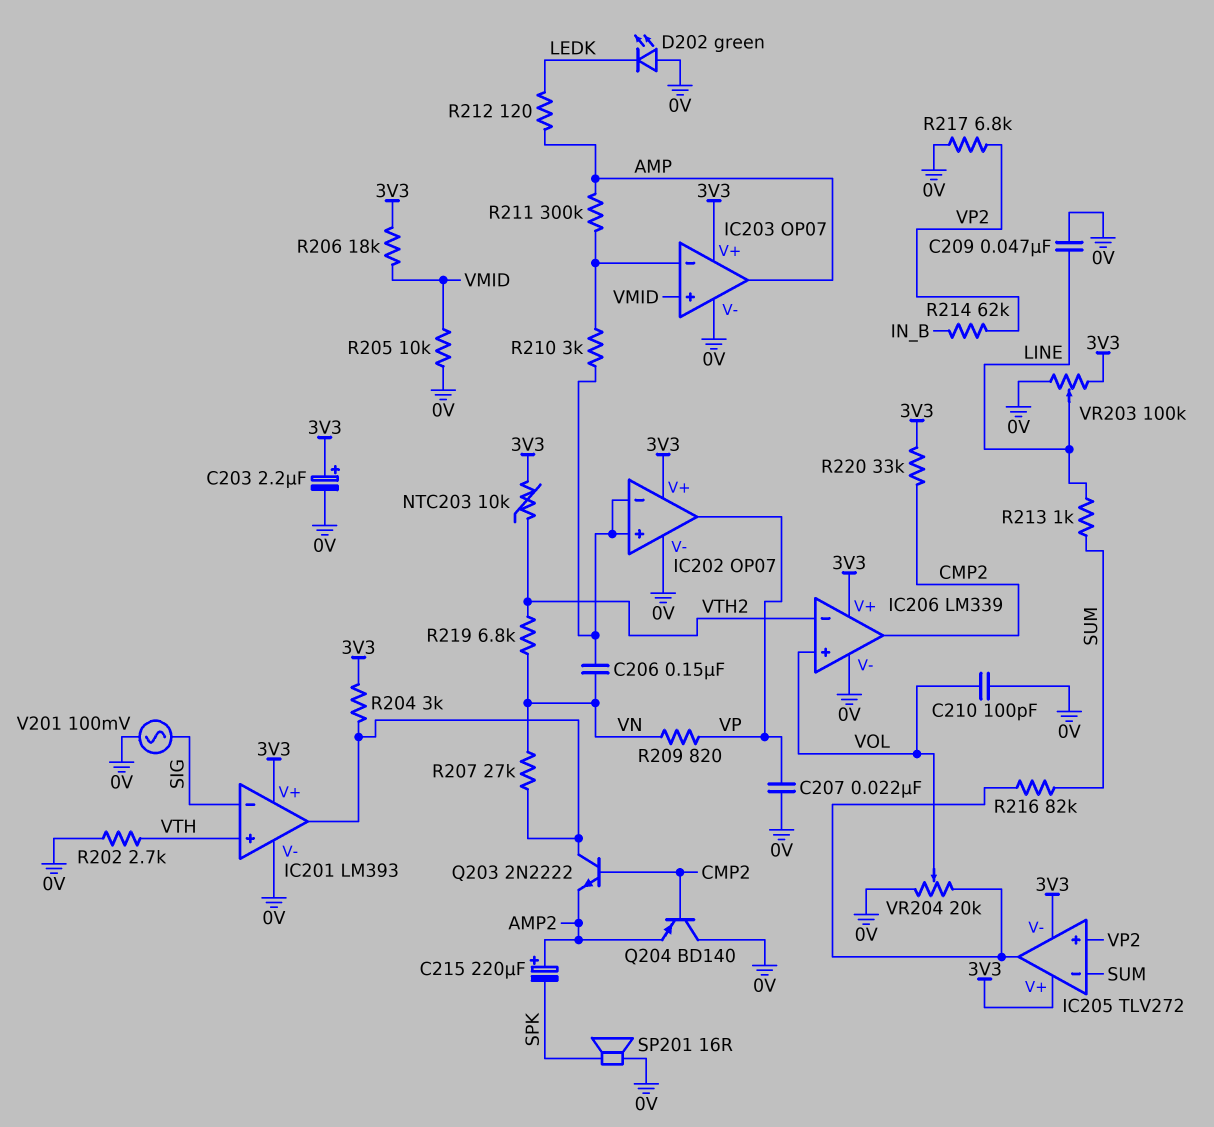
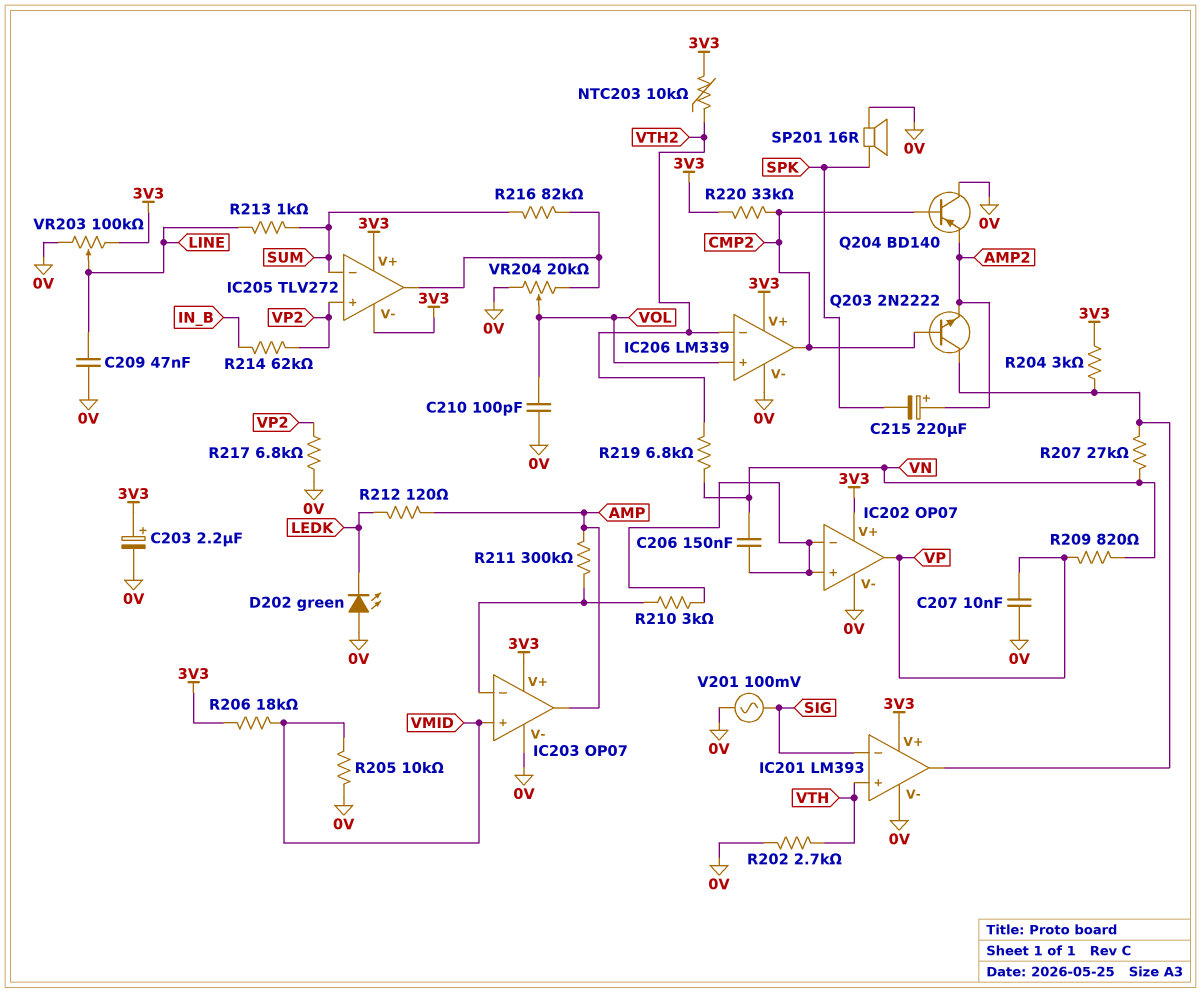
C207: 22nF (0V, VP) -> 10nF (0V, VP)

